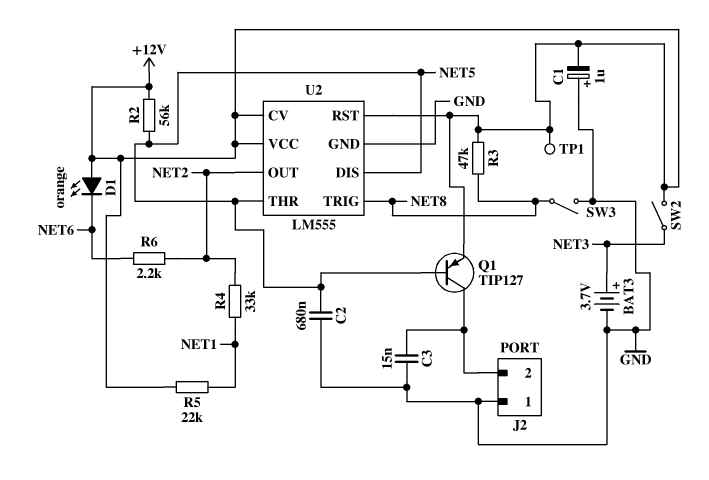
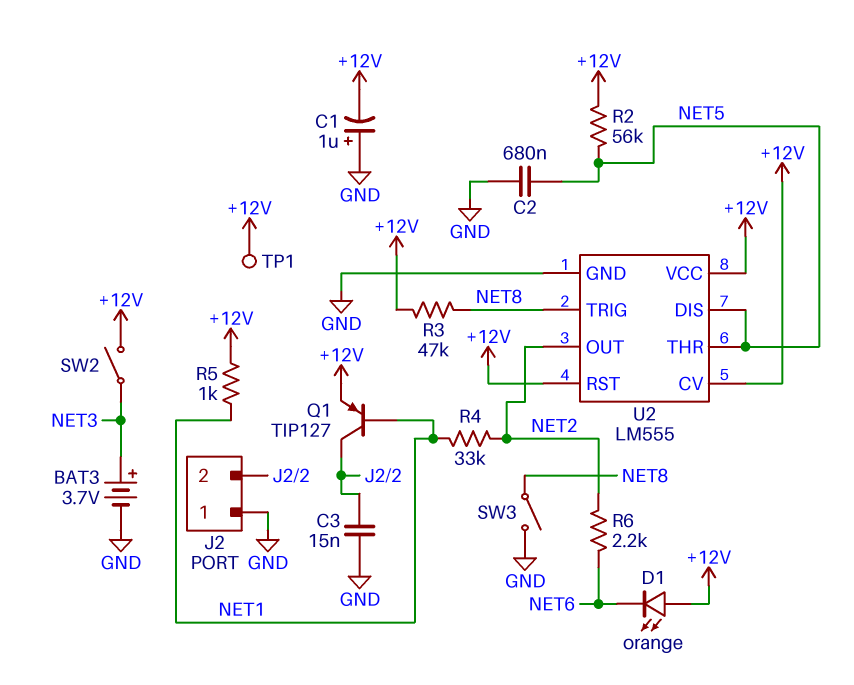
Q1: PNP TIP127 (B NET5, C J2/2, E +12V) -> PNP TIP127 (B NET1, C J2/2, E +12V)
R5: 22k (+12V, NET1) -> 1k (+12V, NET1)

